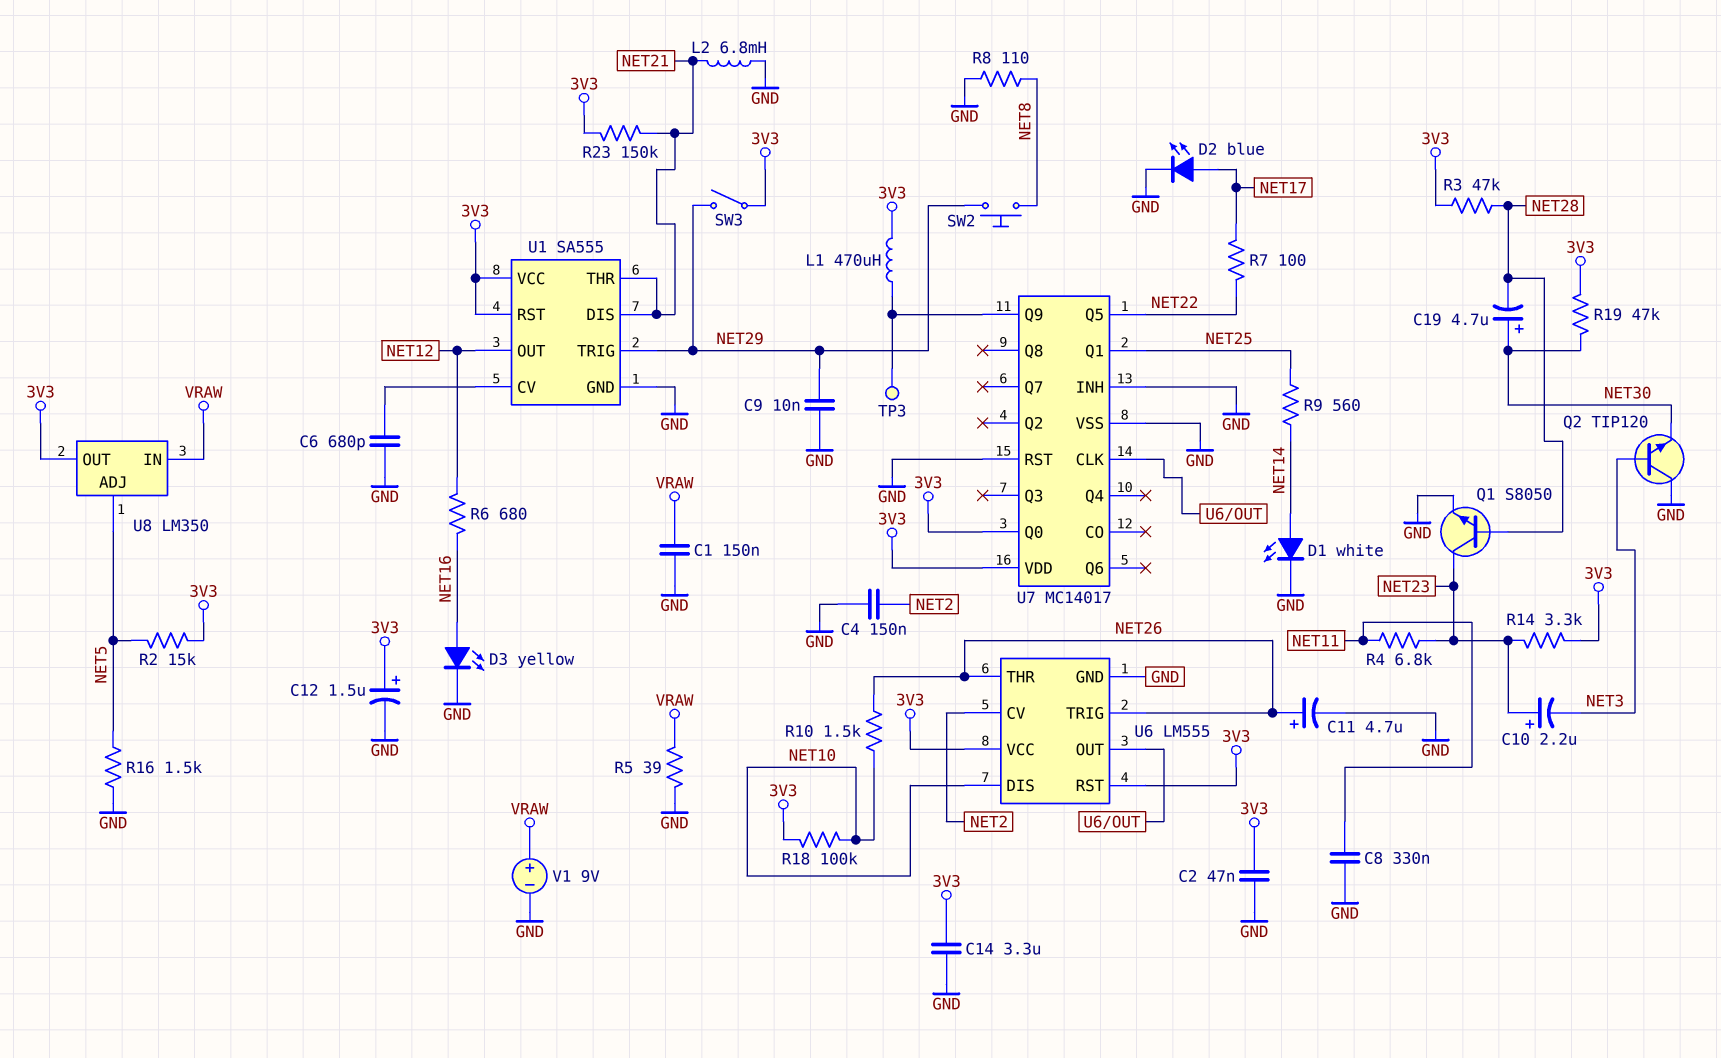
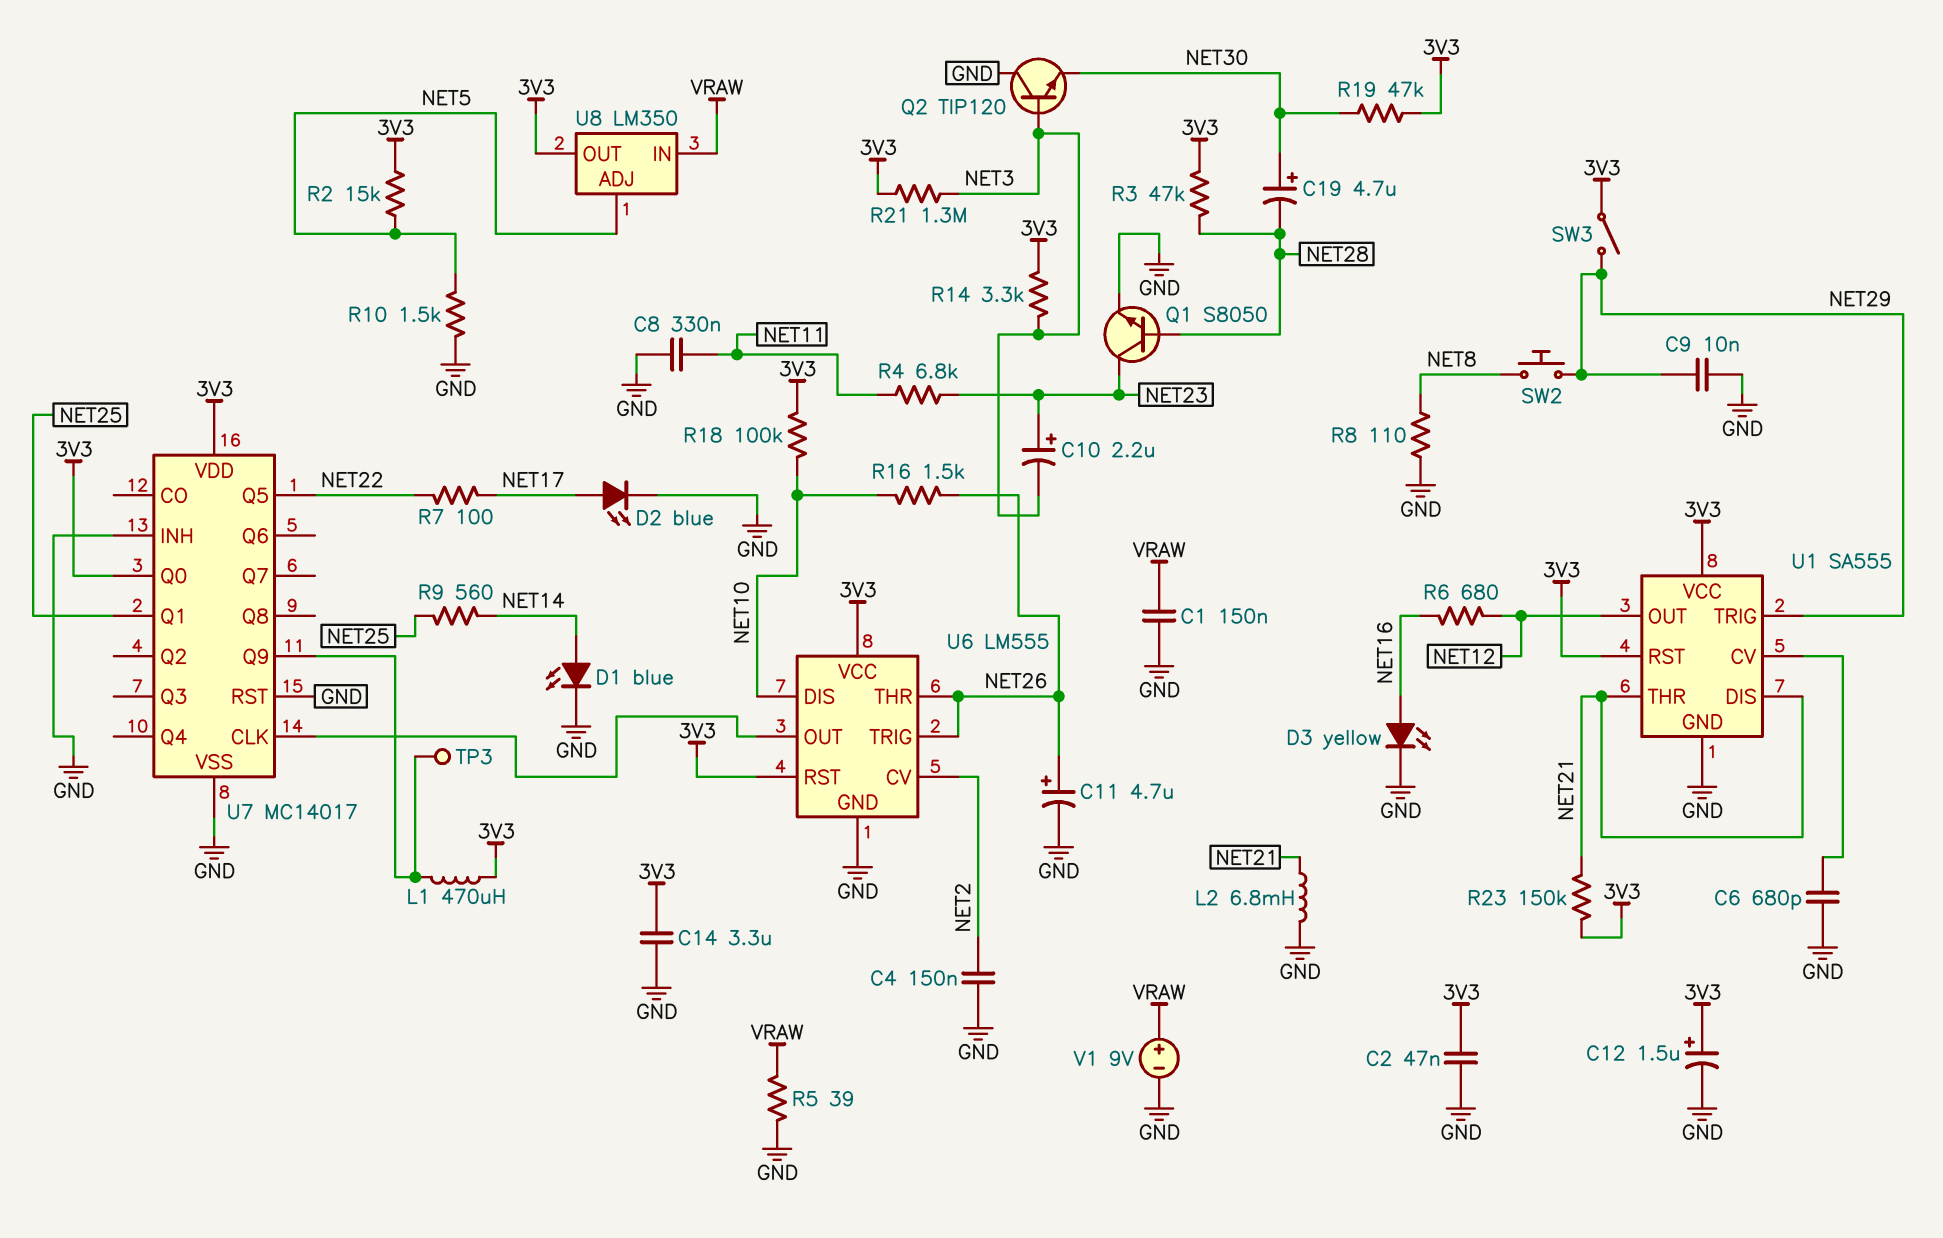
D1: LED white (A NET14, K GND) -> LED blue (A NET14, K GND)
R10: 1.5k (NET10, NET26) -> 1.5k (GND, NET5)
R14: 3.3k (3V3, NET23) -> 3.3k (3V3, NET3)
R16: 1.5k (GND, NET5) -> 1.5k (NET10, NET26)
R21: none -> 1.3M (3V3, NET3)

